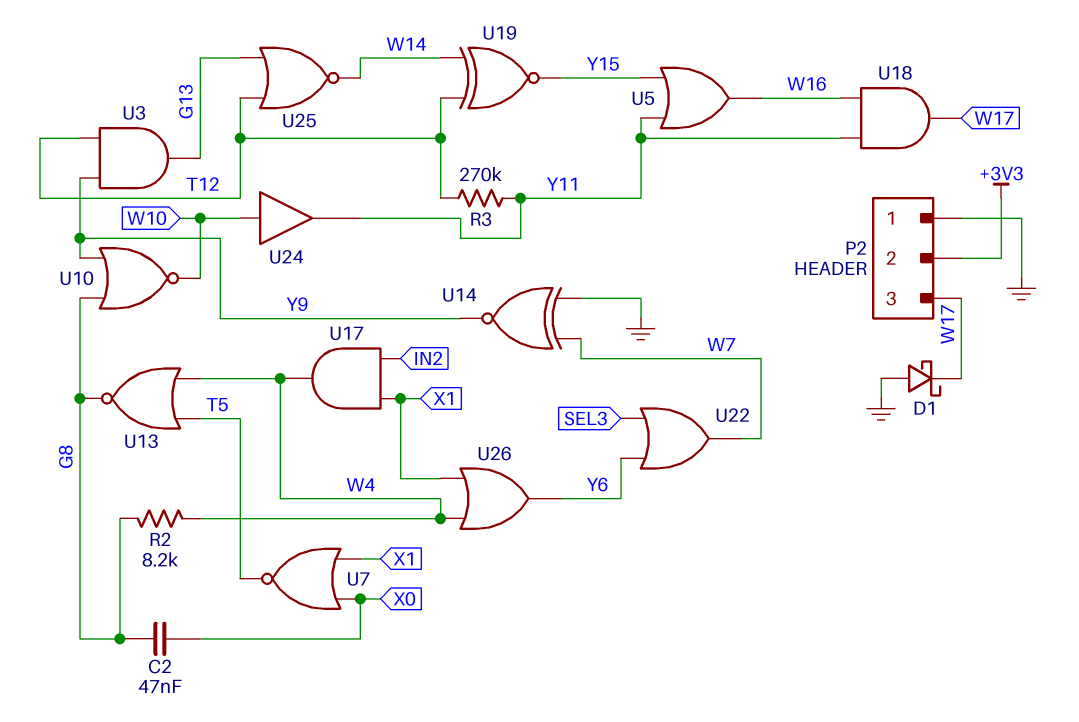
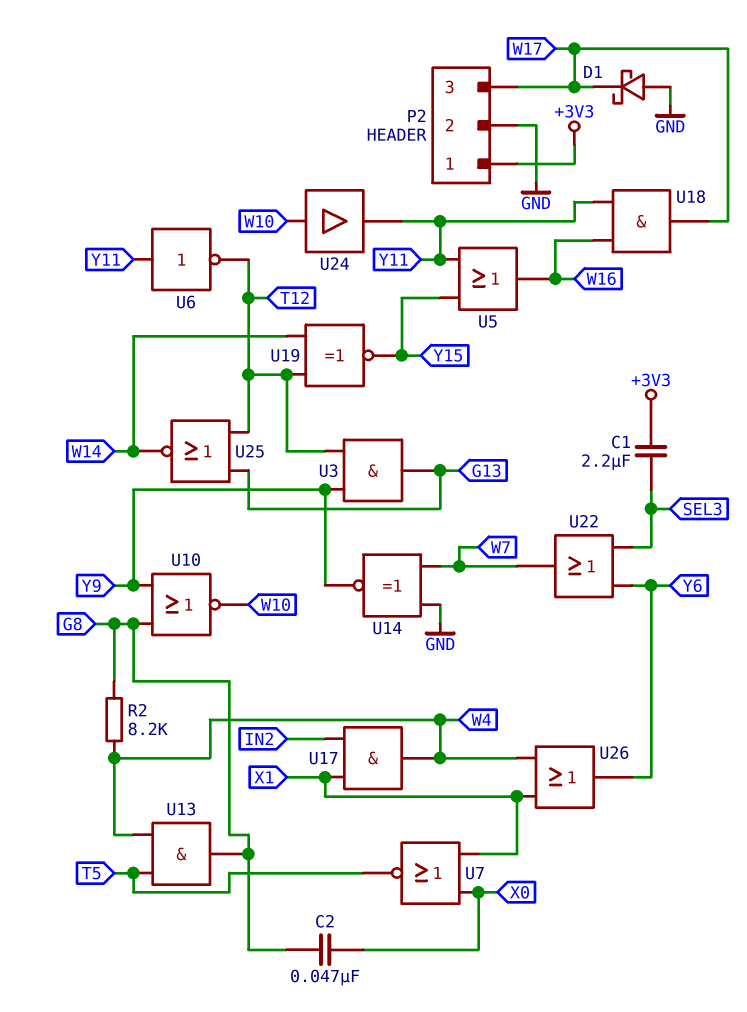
C1: none -> 2.2uF (+3V3, SEL3)
P2 pin 1: GND -> +3V3
P2 pin 2: +3V3 -> GND
R3: 270k (T12, Y11) -> none
U6: none -> NOT (in Y11, out T12)
U13: NOR (in T5, in W4, out G8) -> AND (in T5, in W4, out G8)

